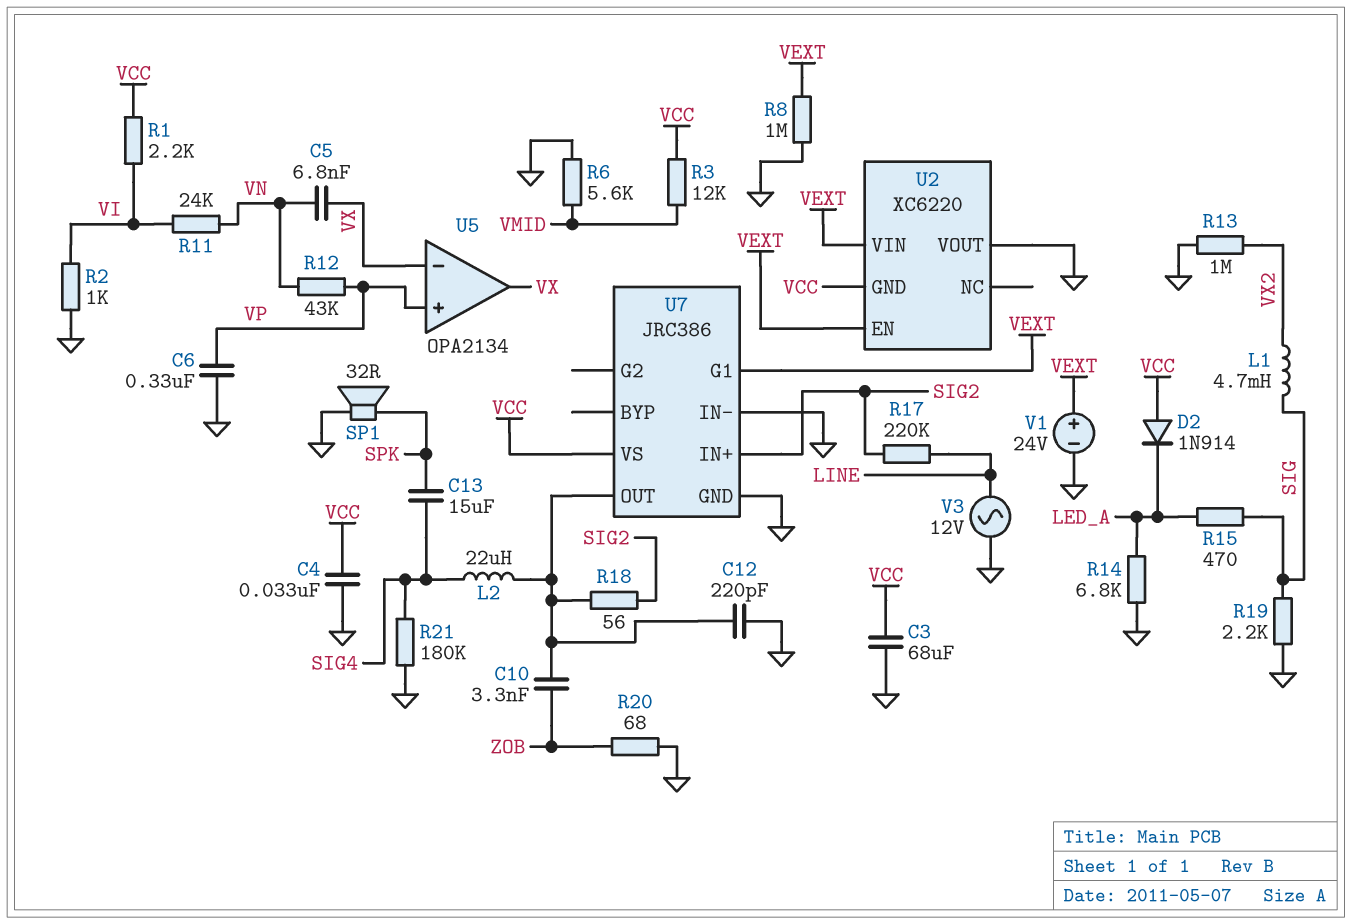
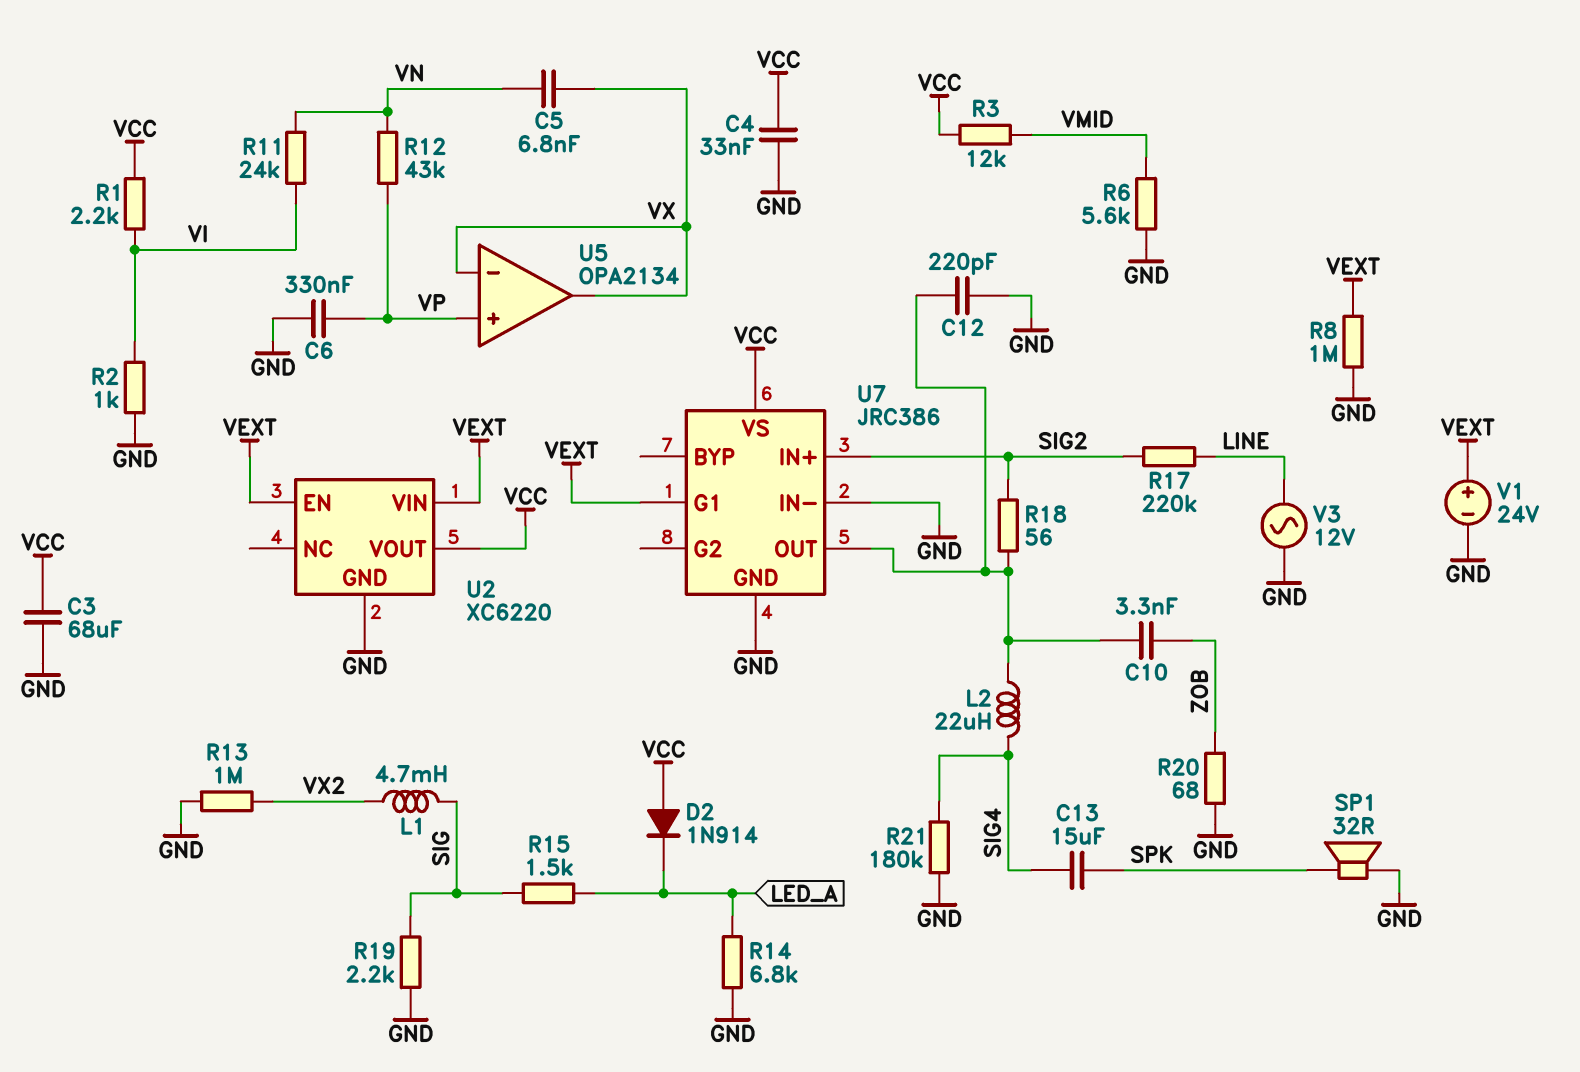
R15: 470 (LED_A, SIG) -> 1.5k (LED_A, SIG)
U2 pin GND: VCC -> GND
U2 pin VOUT: GND -> VCC

